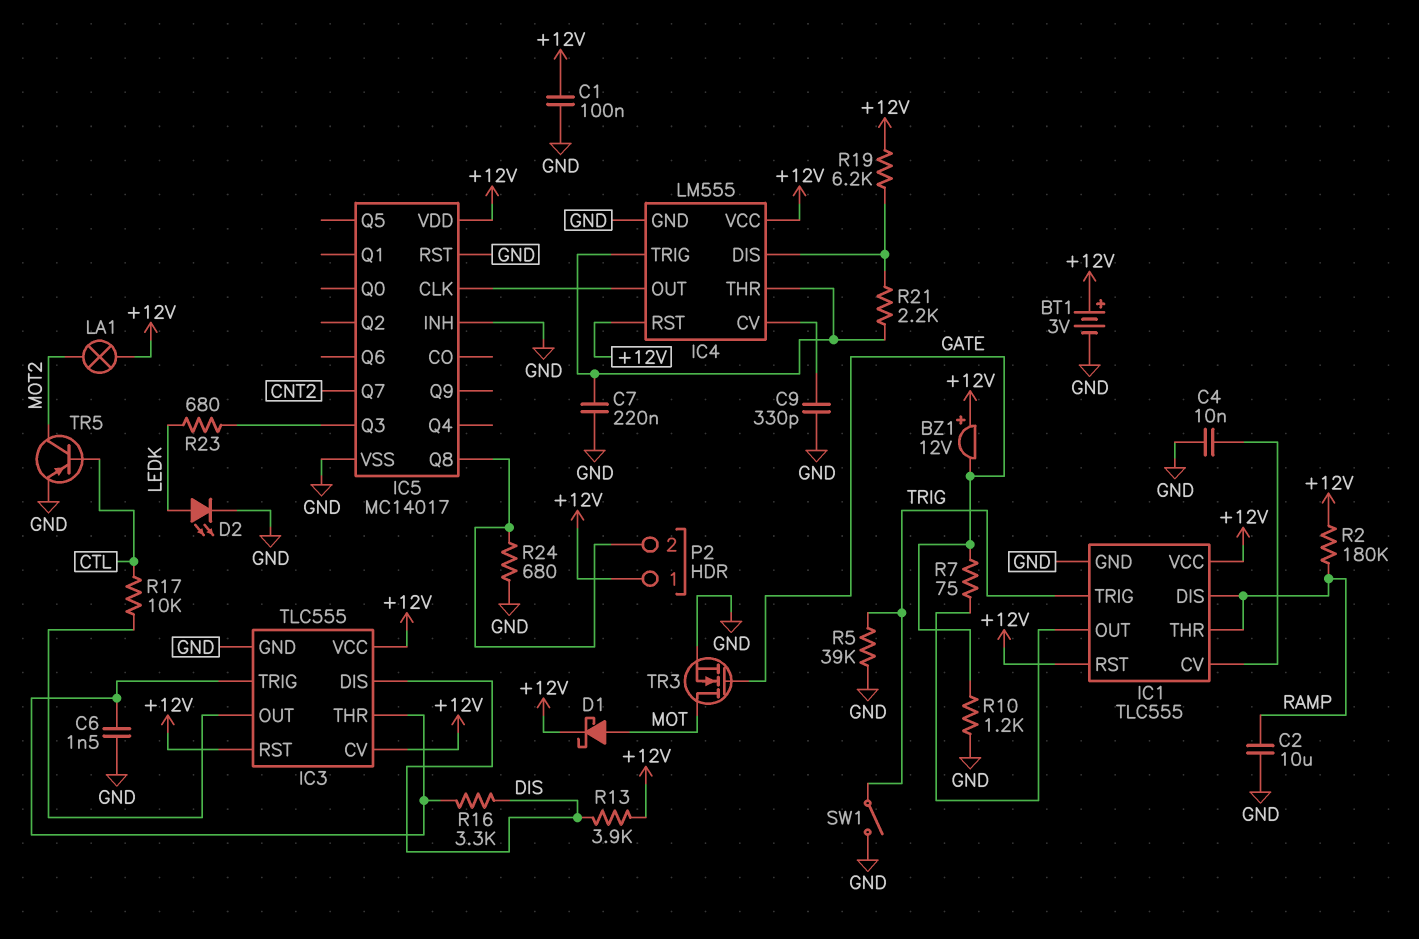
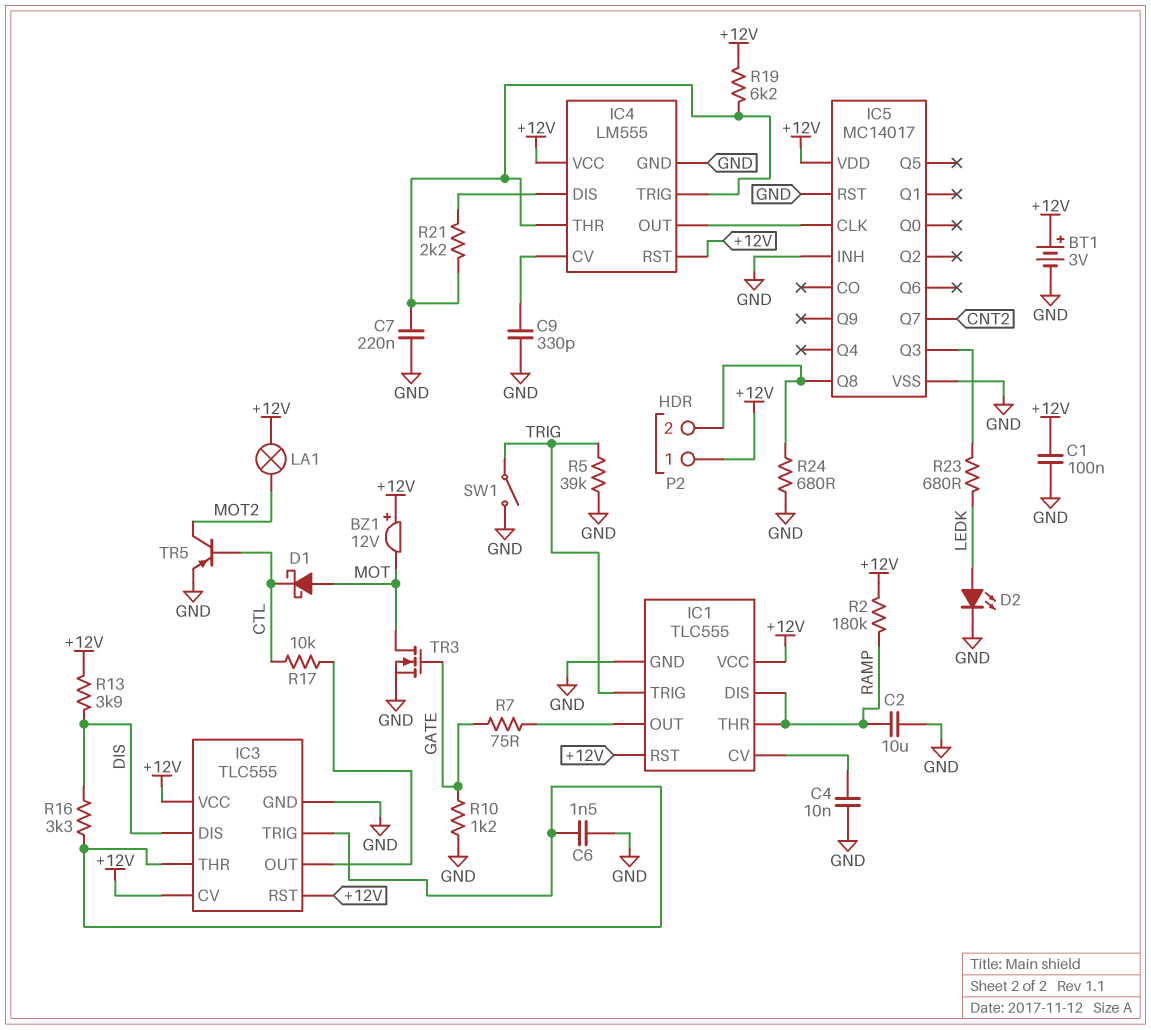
BZ1: buzzer 12V (plus +12V, minus GATE) -> buzzer 12V (plus +12V, minus MOT)
D1: schottky (A MOT, K +12V) -> schottky (A MOT, K CTL)
R19: 6.2k (+12V, IC4/DIS) -> 6.2k (+12V, IC4/THR)

